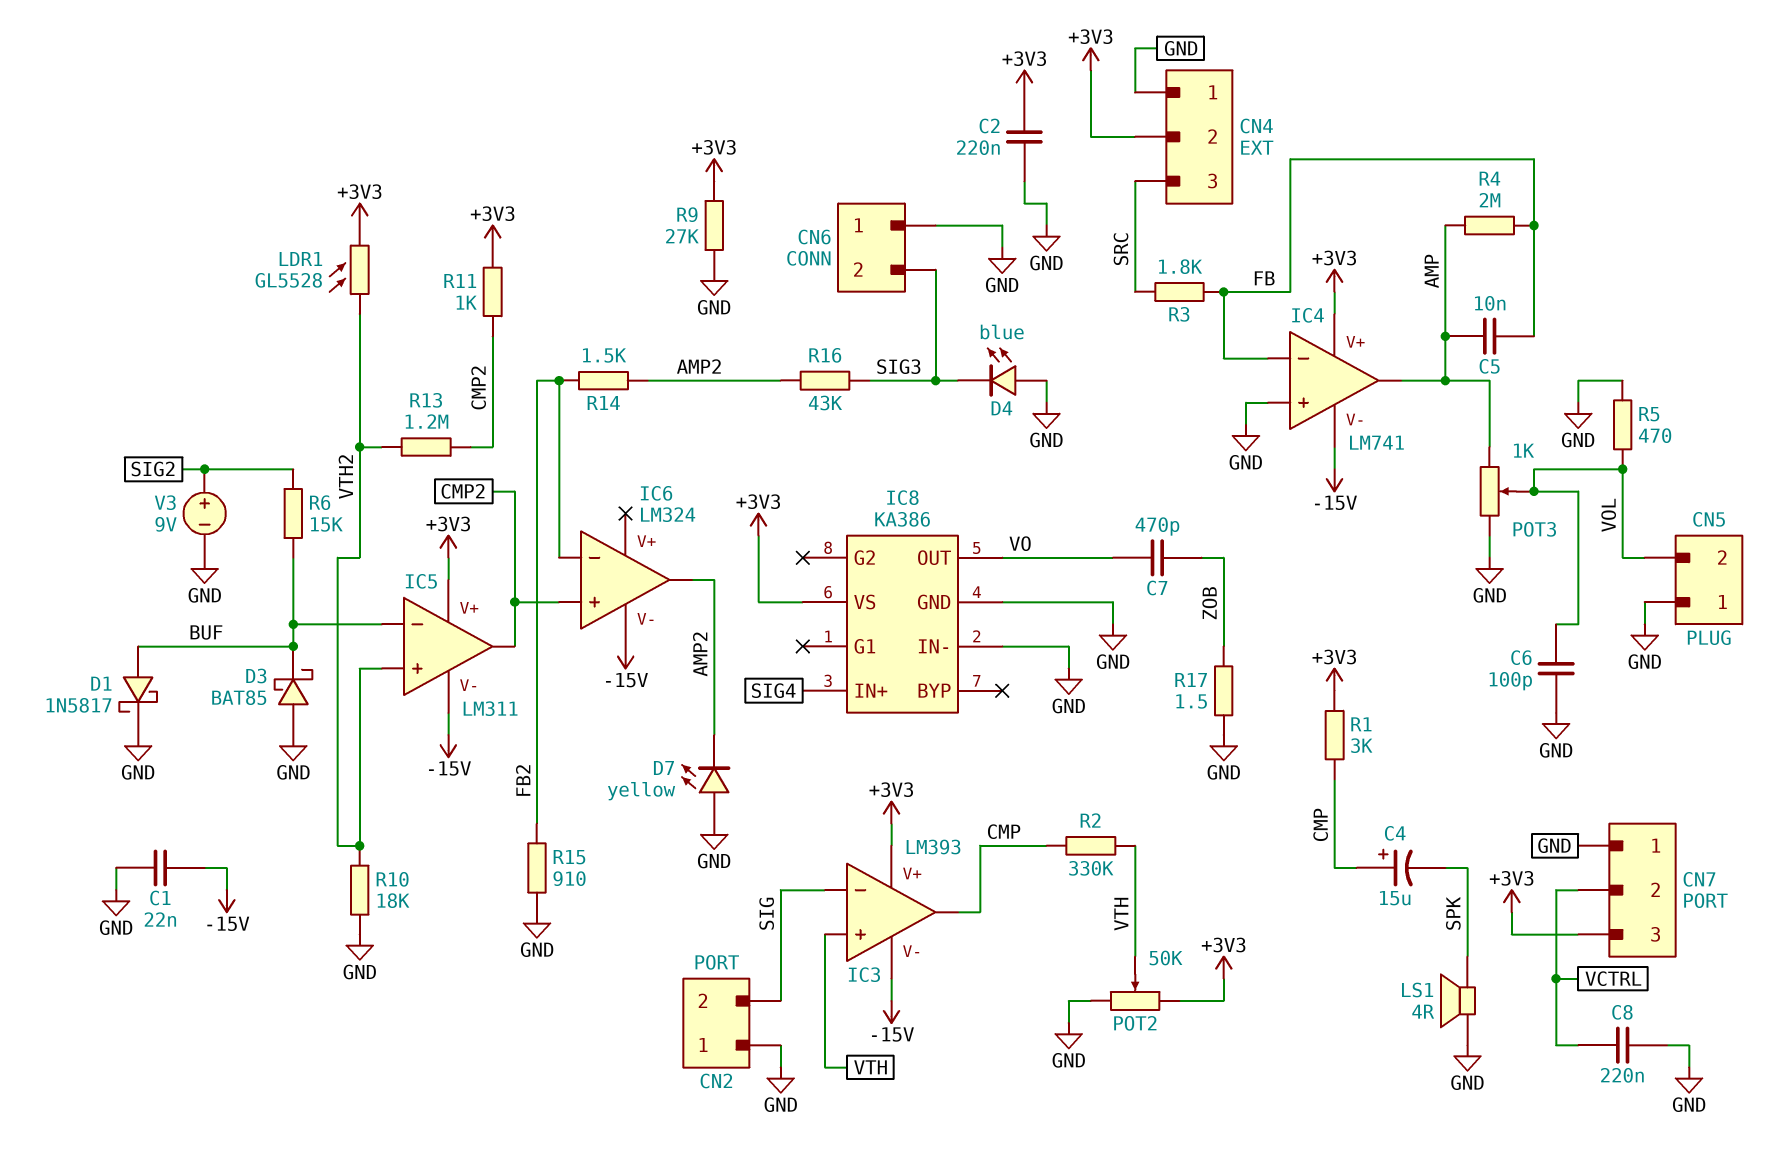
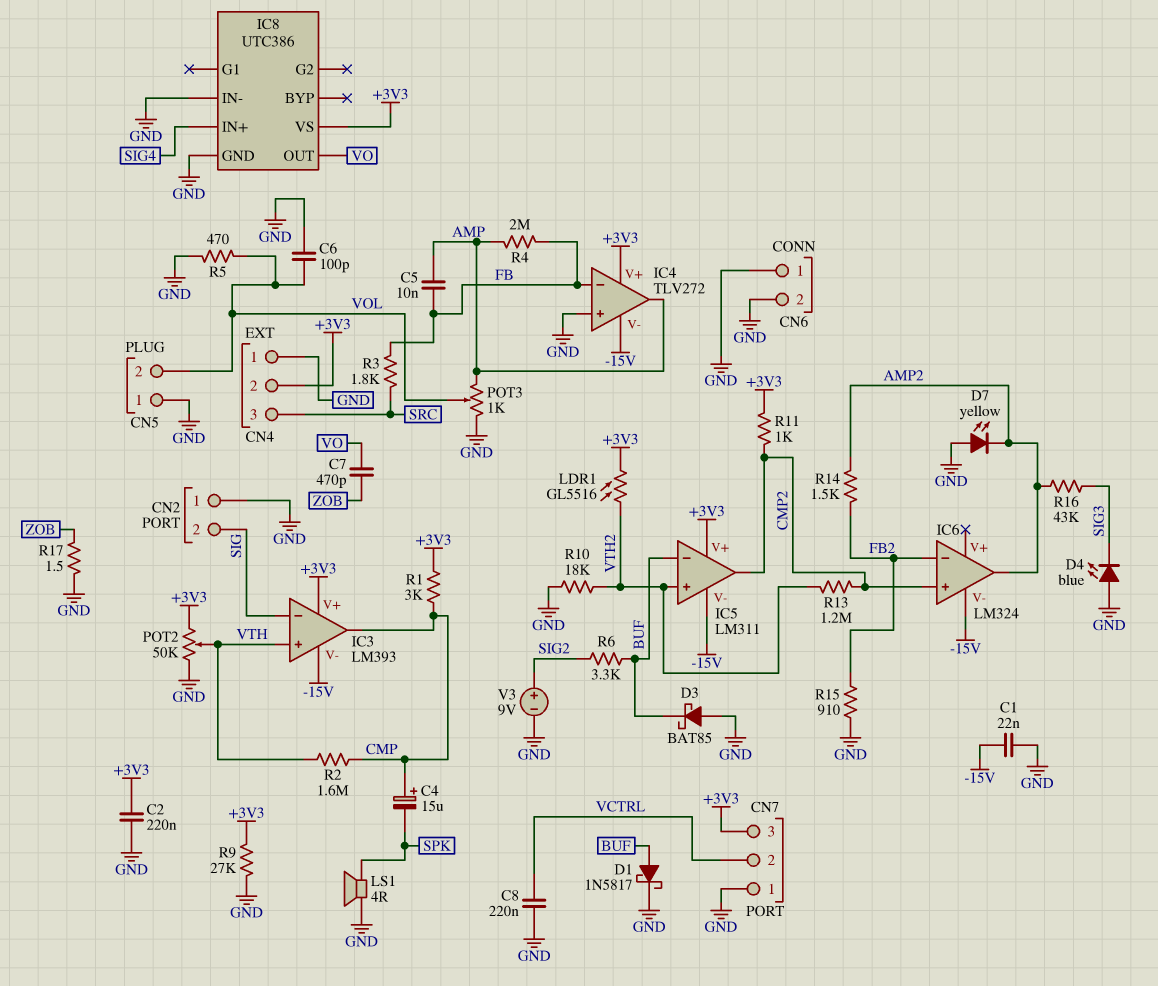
CN6 pin 2: SIG3 -> GND
IC4: LM741 -> TLV272
IC8: KA386 -> UTC386
LDR1: GL5528 (+3V3, VTH2) -> GL5516 (+3V3, VTH2)
R2: 330k (CMP, VTH) -> 1.6M (CMP, VTH)
R6: 15k (BUF, SIG2) -> 3.3k (BUF, SIG2)

